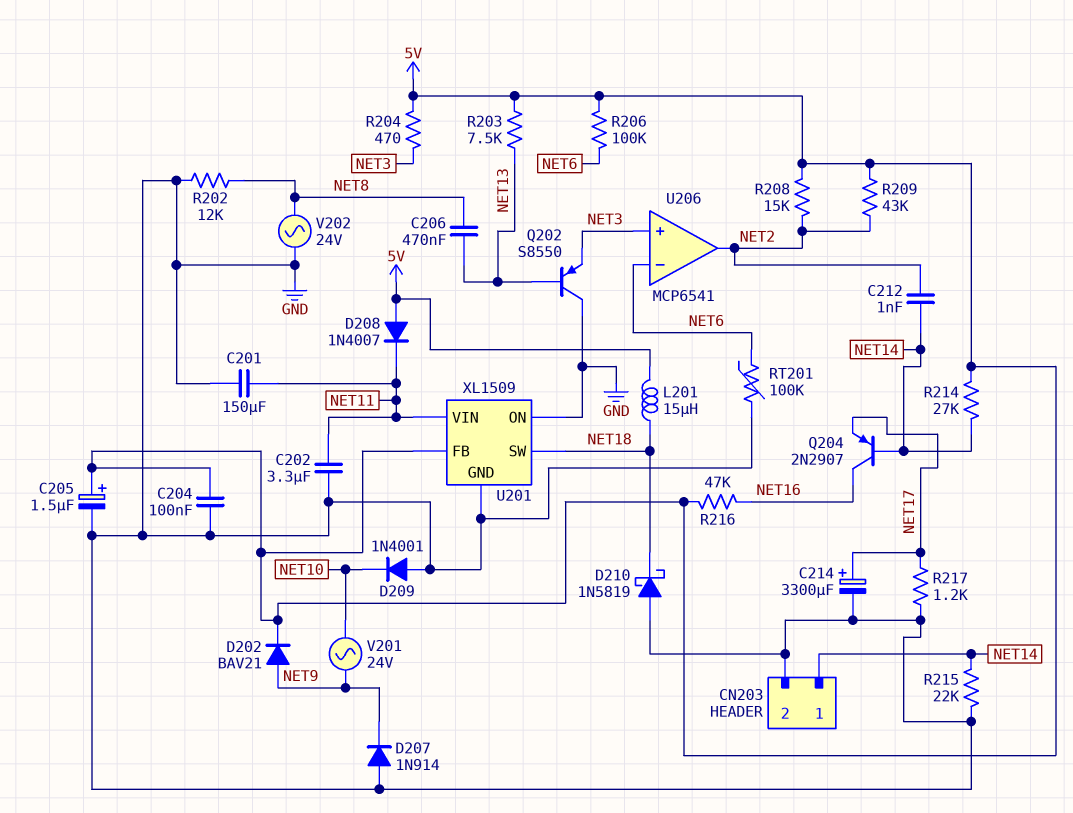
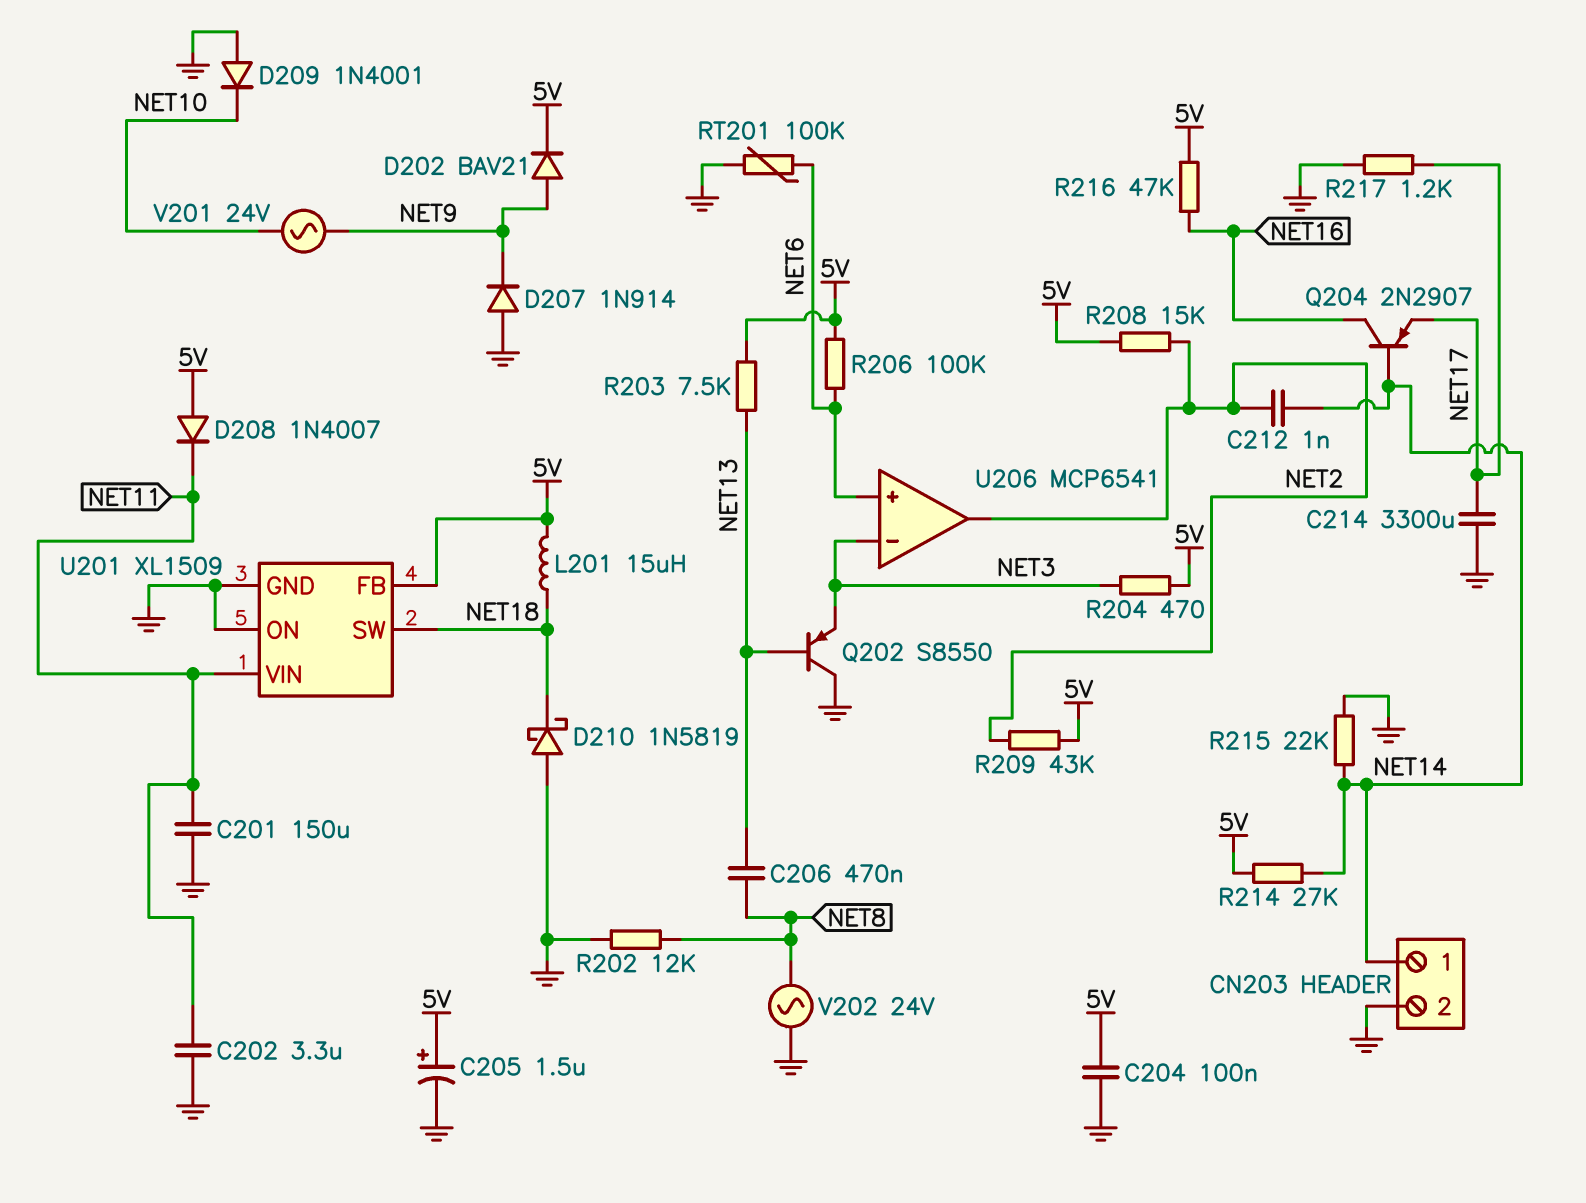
C214: 3300uF (plus NET17, minus GND) -> 3300uF (GND, NET17)
U206 pin in+: NET3 -> NET6
U206 pin in-: NET6 -> NET3

